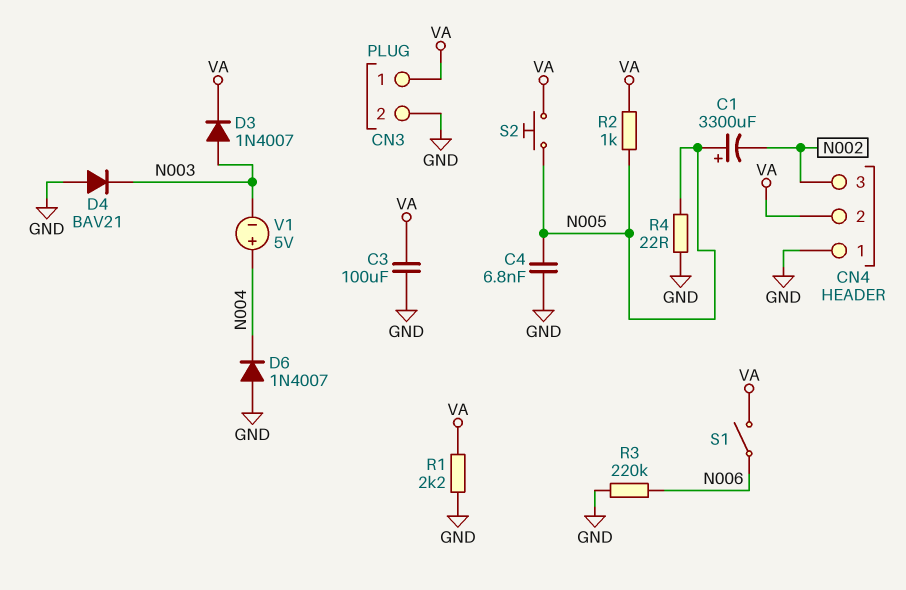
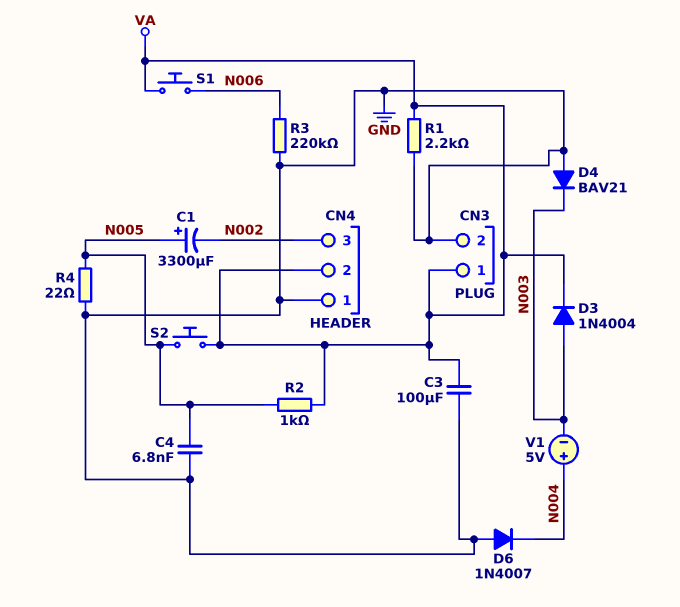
D3: diode 1N4007 (A N003, K VA) -> diode 1N4004 (A N003, K VA)
S1: switch (N006, VA) -> button (N006, VA)

